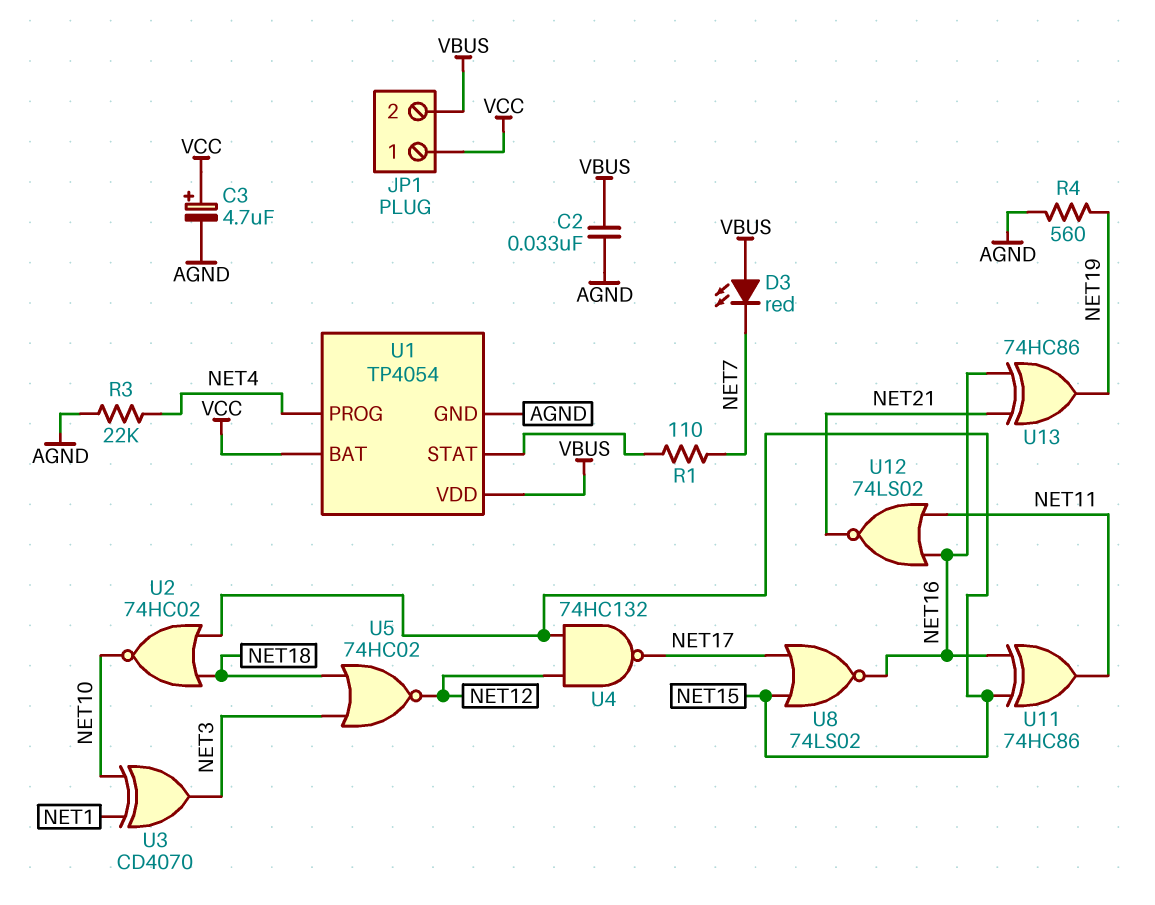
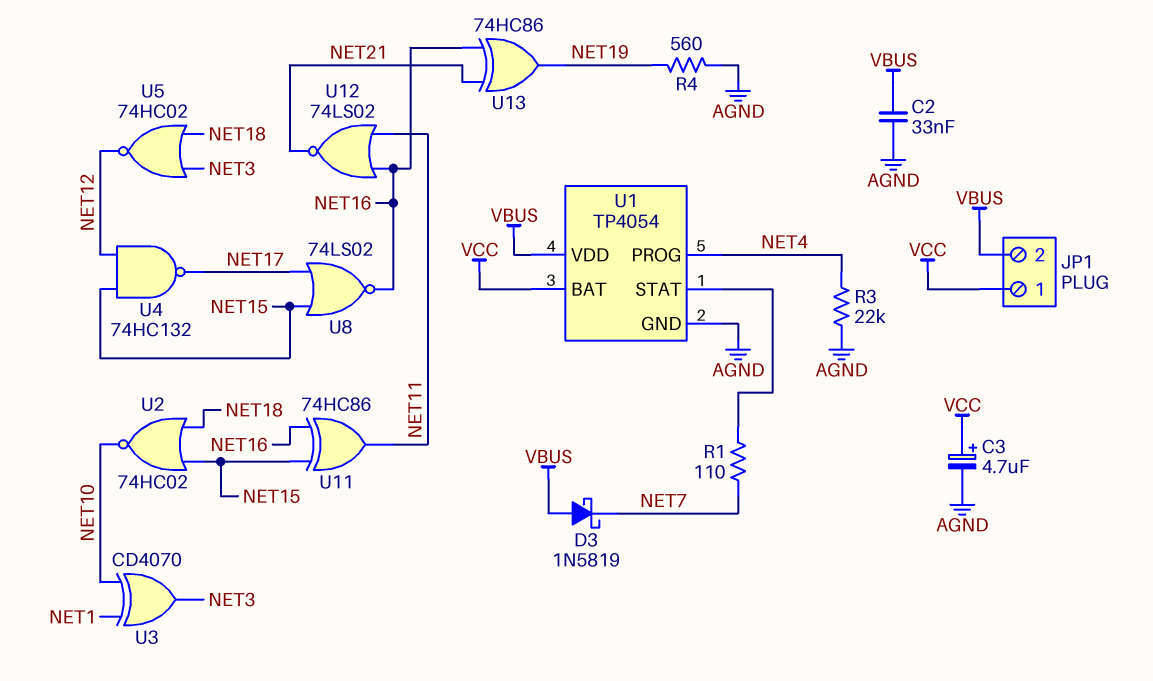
D3: LED red (A VBUS, K NET7) -> schottky 1N5819 (A VBUS, K NET7)

